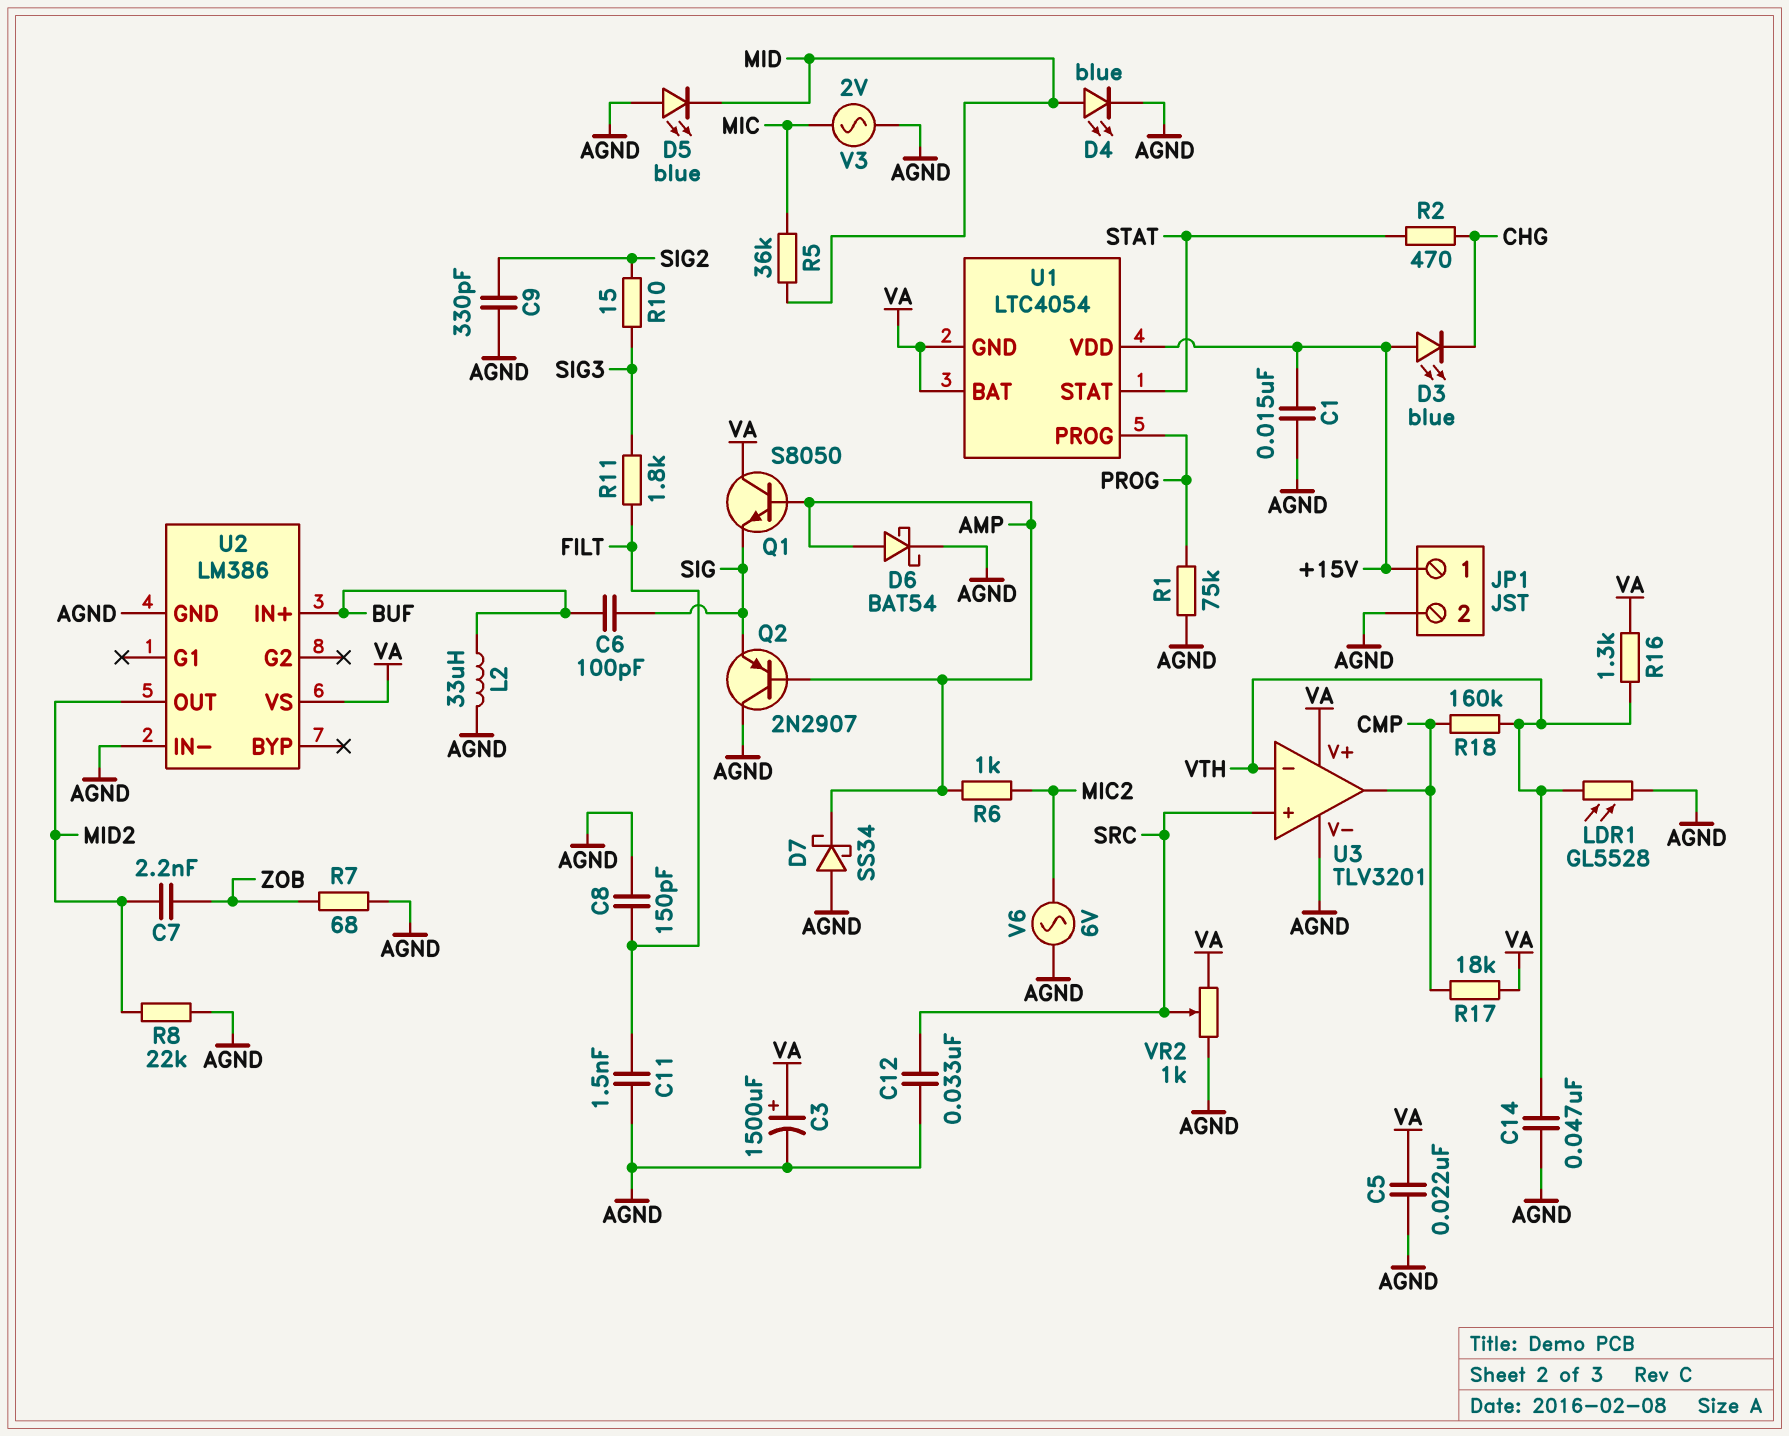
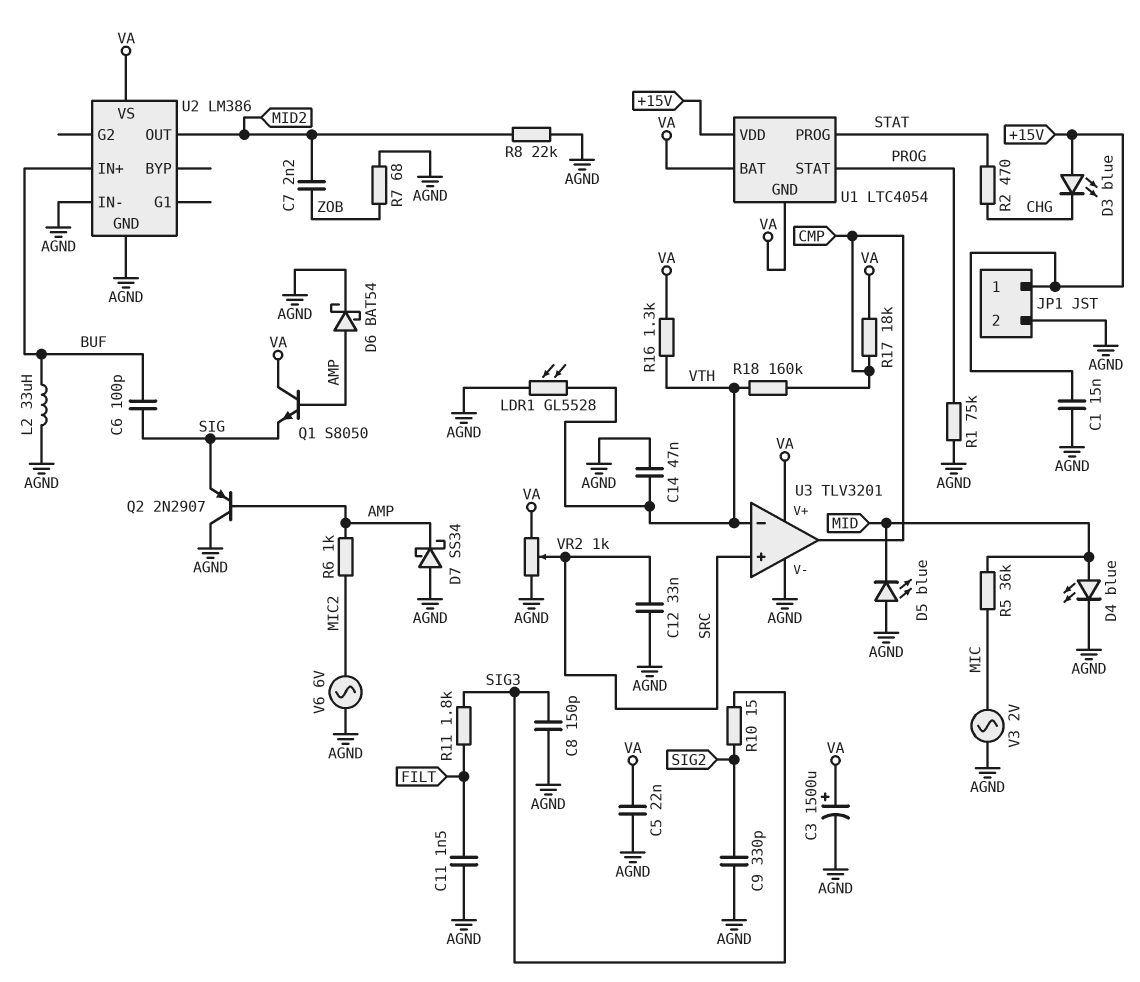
C8: 150pF (AGND, FILT) -> 150pF (AGND, SIG3)
U1 pin PROG: PROG -> STAT
U1 pin STAT: STAT -> PROG

